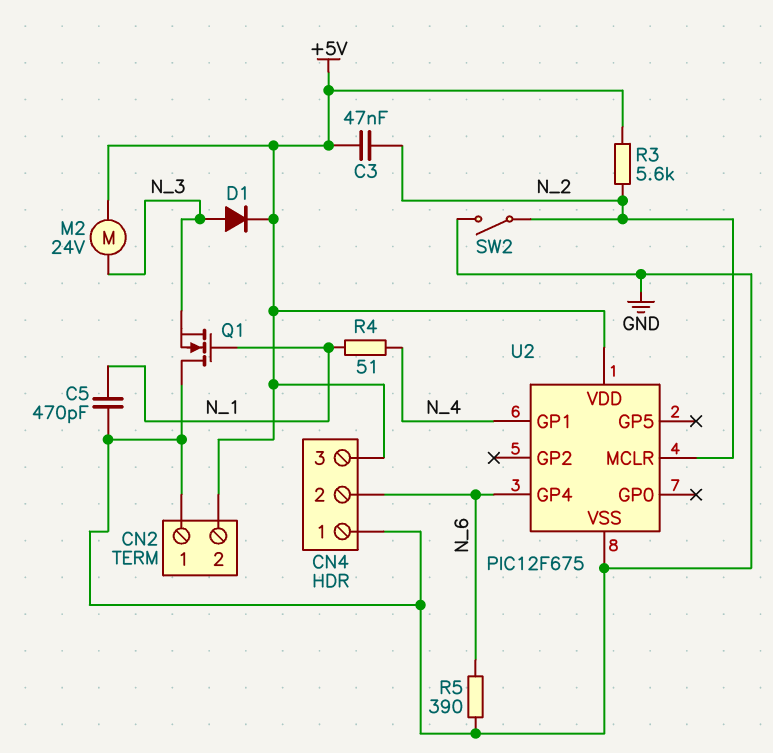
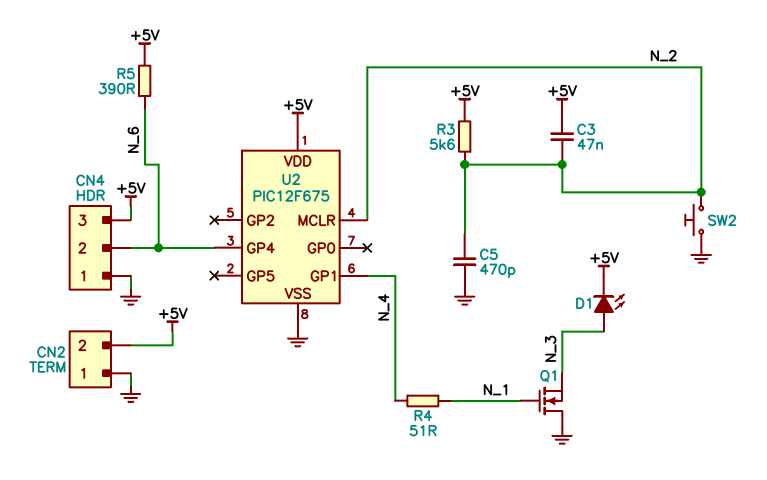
C5: 470pF (GND, N_1) -> 470pF (GND, N_2)
D1: diode (A N_3, K +5V) -> LED (A N_3, K +5V)
M2: motor 24V (+5V, N_3) -> none
R5: 390 (GND, N_6) -> 390 (+5V, N_6)
SW2: switch (GND, N_2) -> button (GND, N_2)

